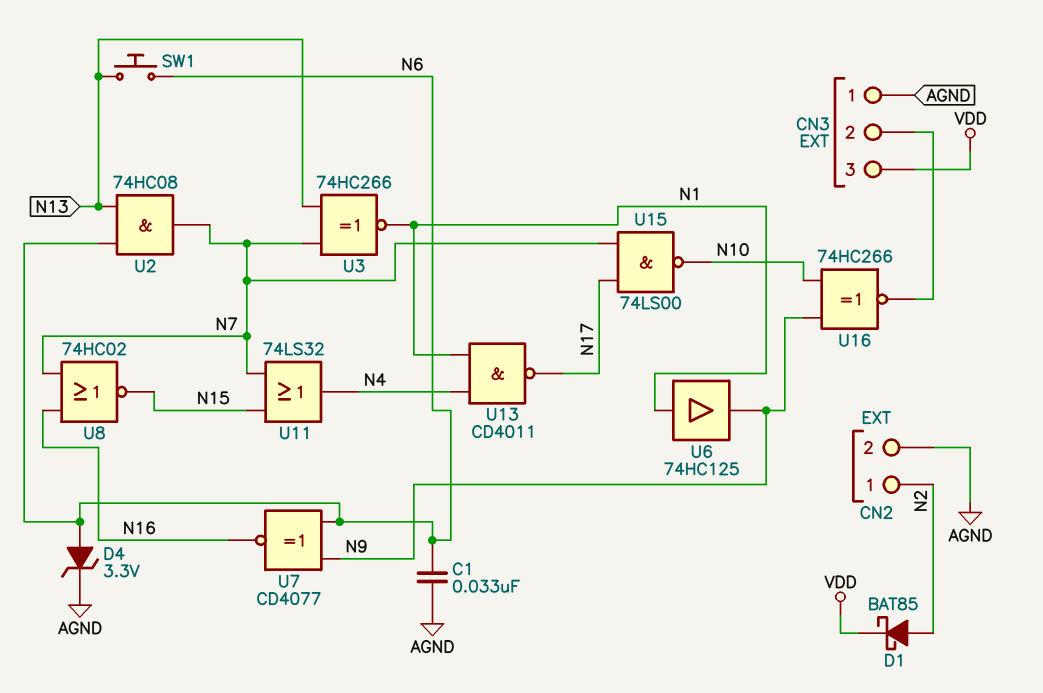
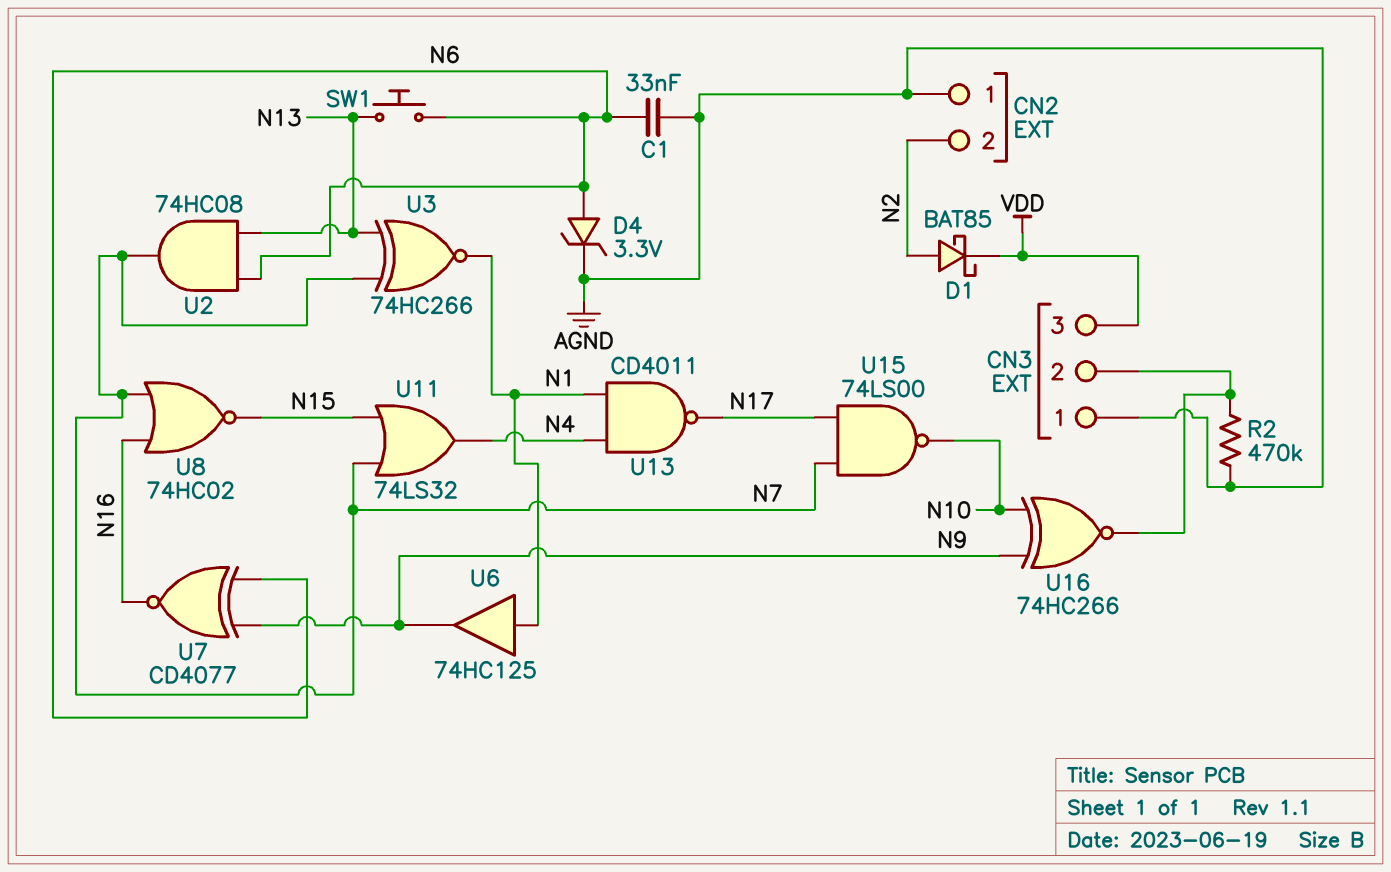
CN2 pin 1: N2 -> AGND
CN2 pin 2: AGND -> N2
R2: none -> 470k (AGND, CN3/2)

